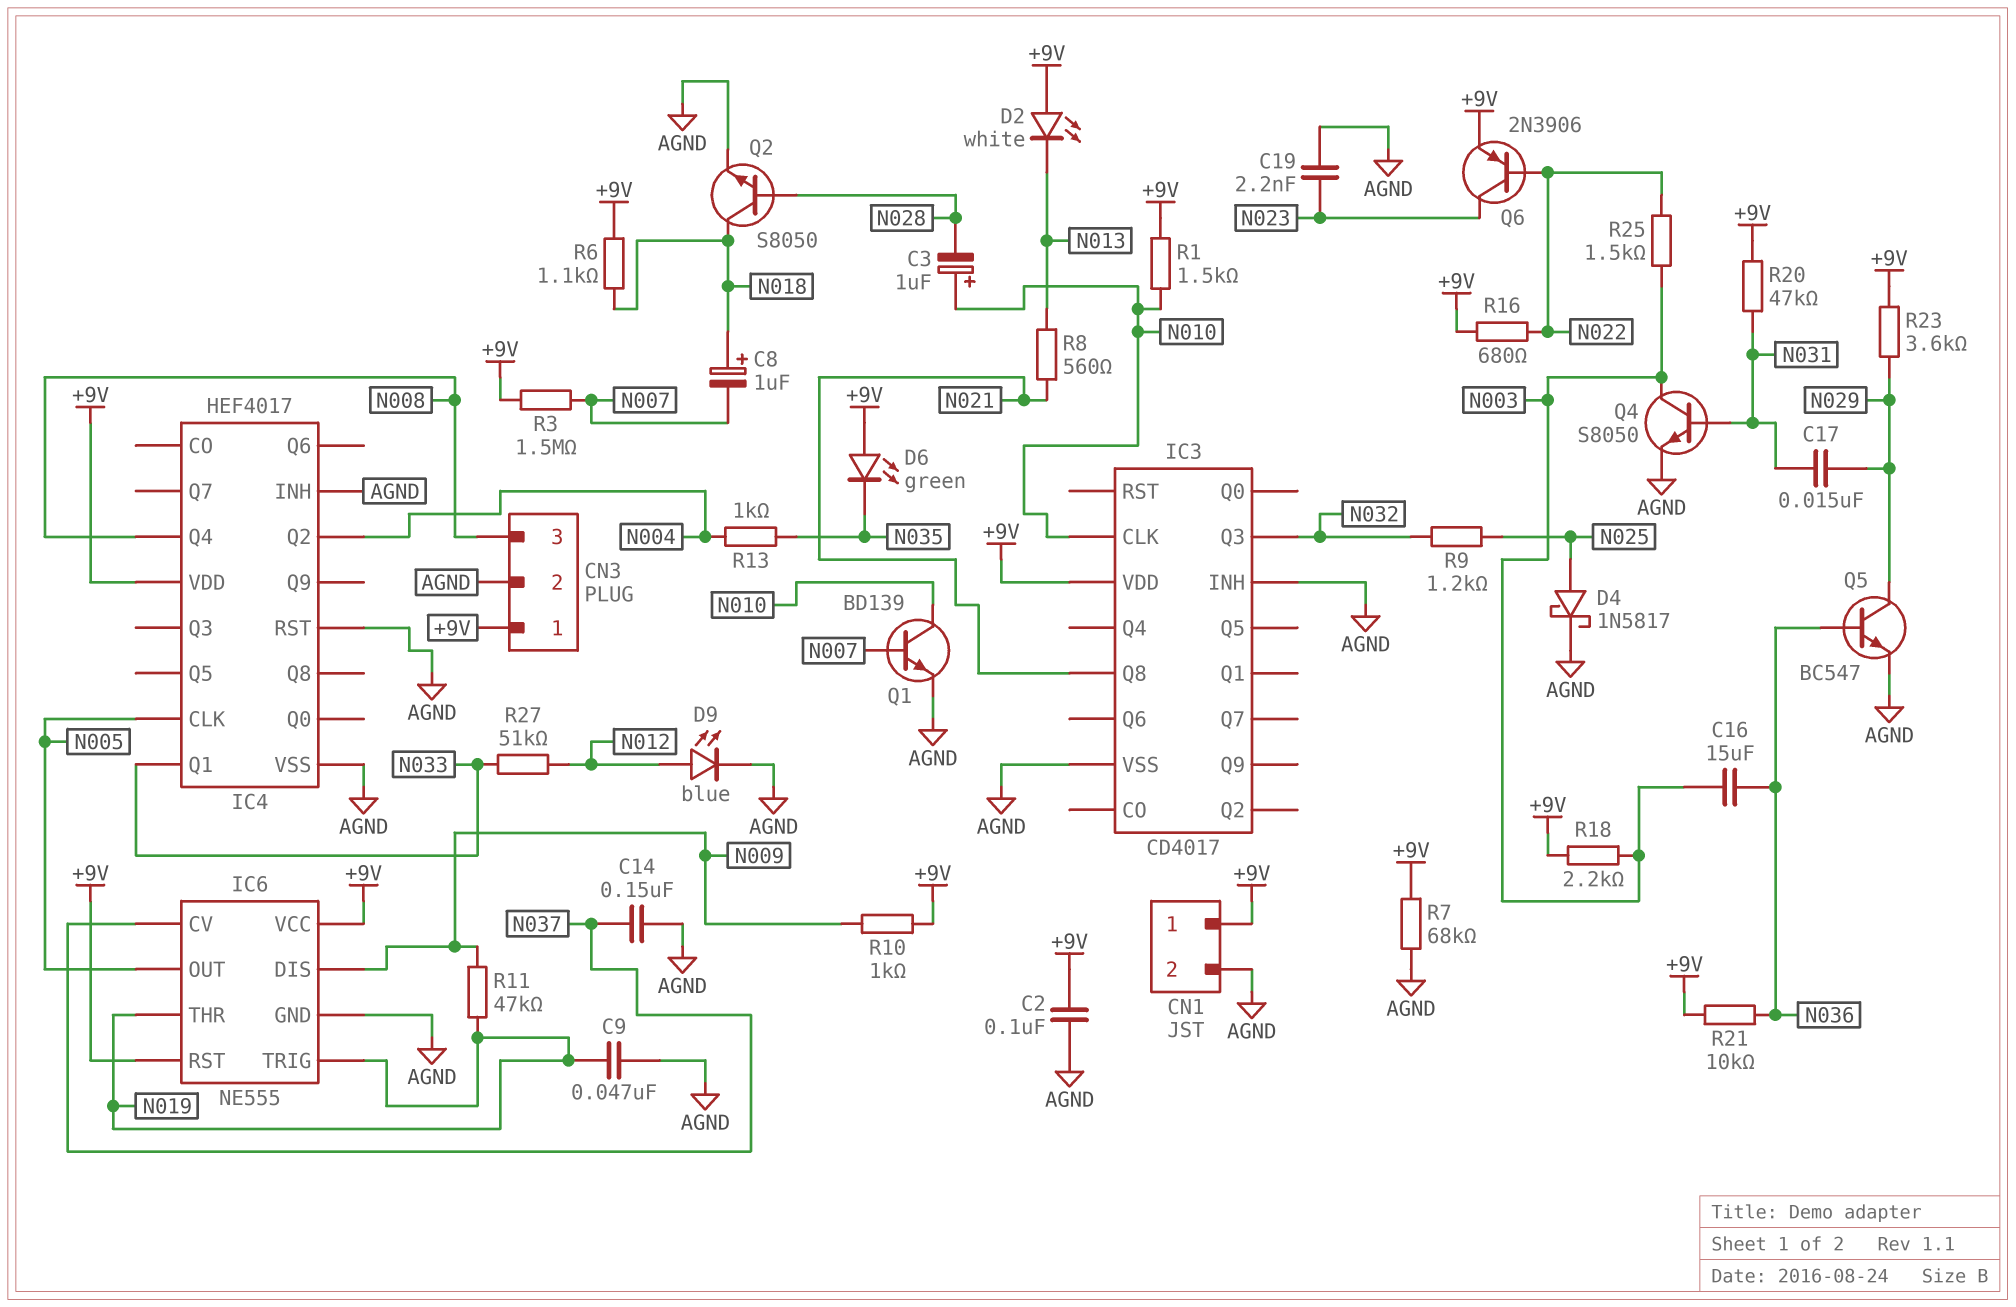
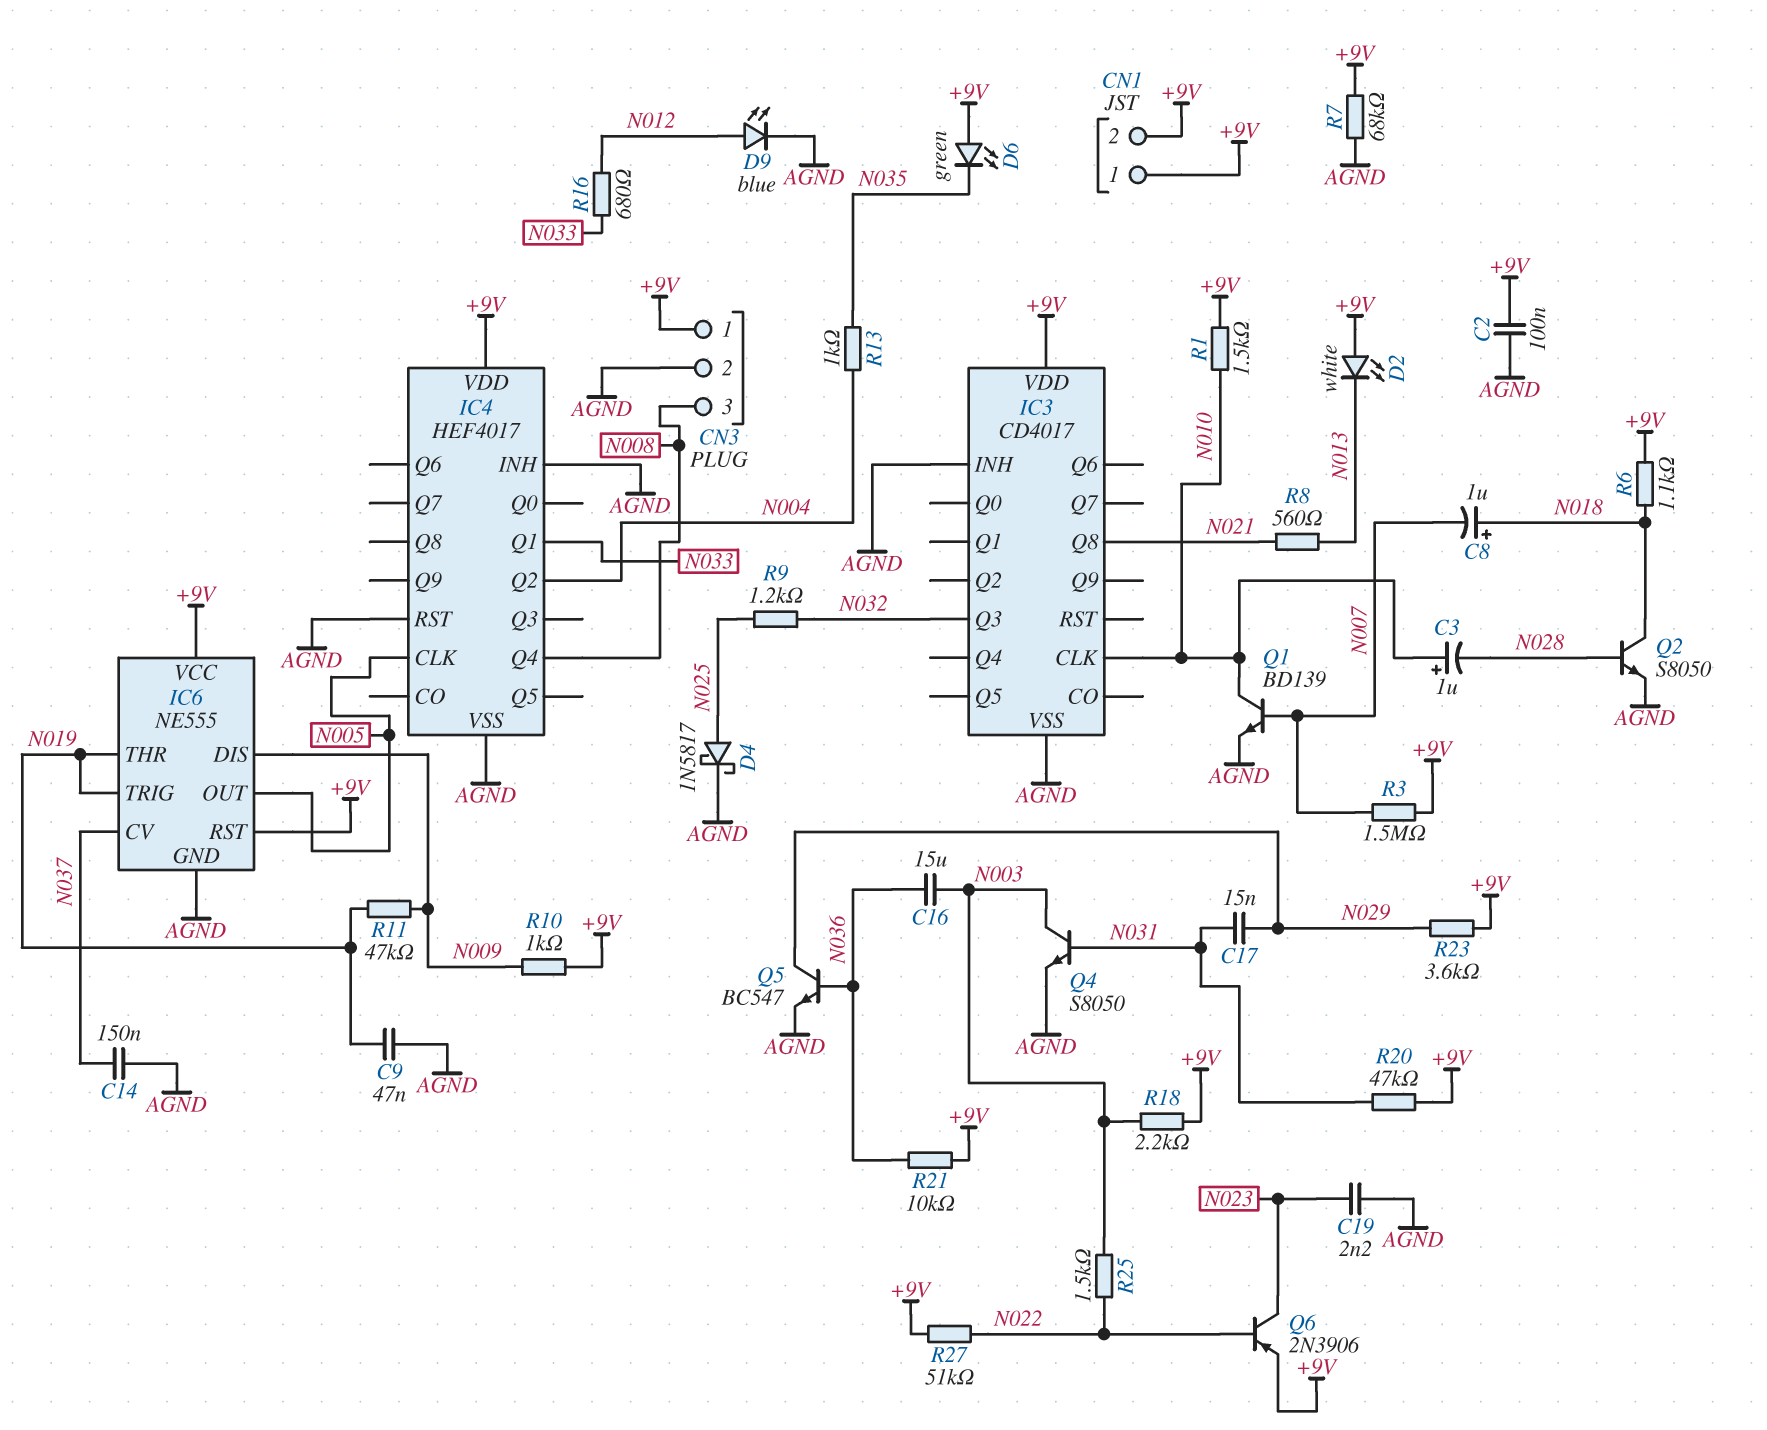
CN1 pin 2: AGND -> +9V
R16: 680 (+9V, N022) -> 680 (N012, N033)
R27: 51k (N012, N033) -> 51k (+9V, N022)

